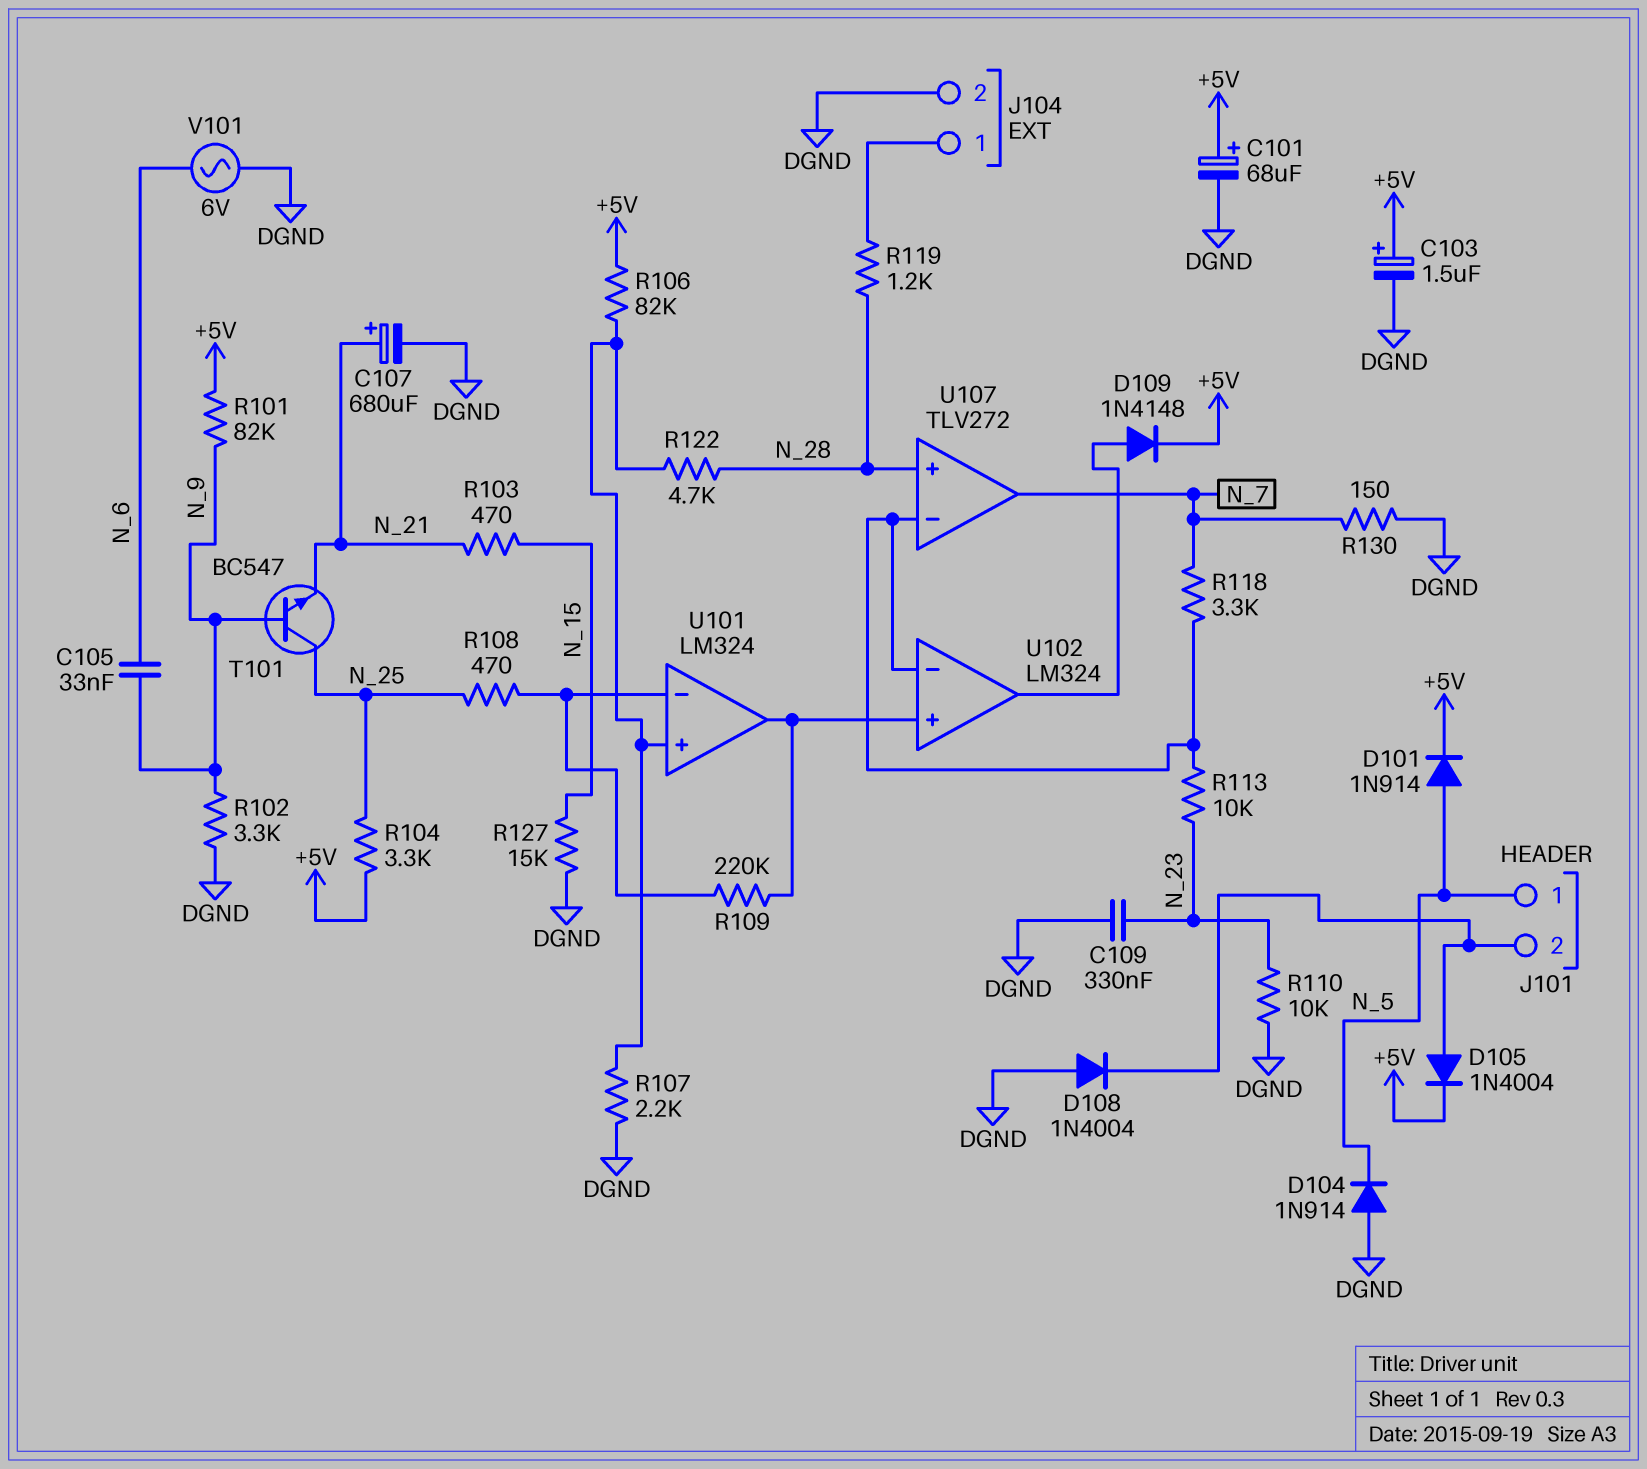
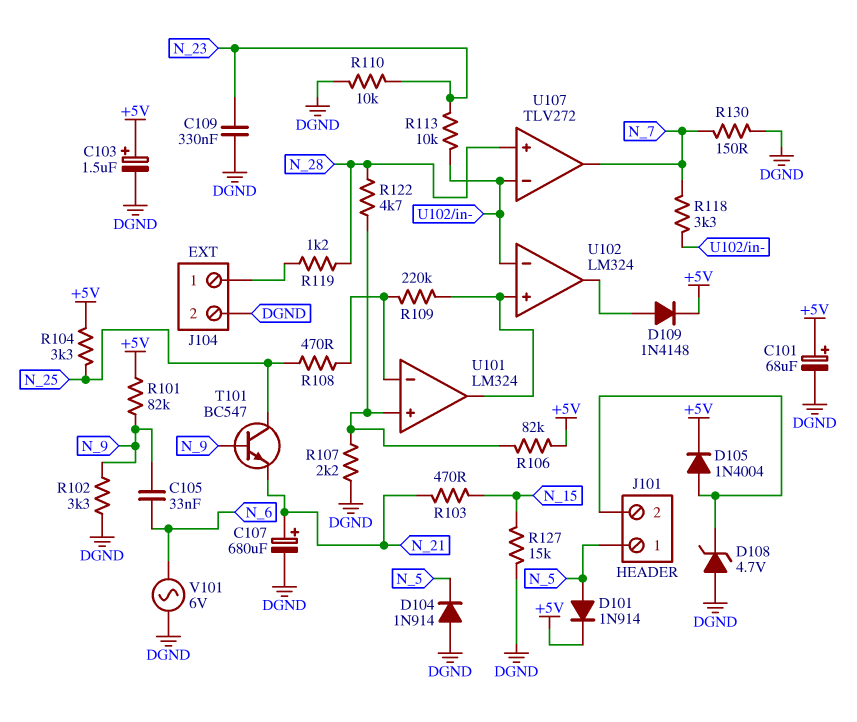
D108: diode 1N4004 (A DGND, K J101/2) -> zener 4.7V (A DGND, K J101/2)

